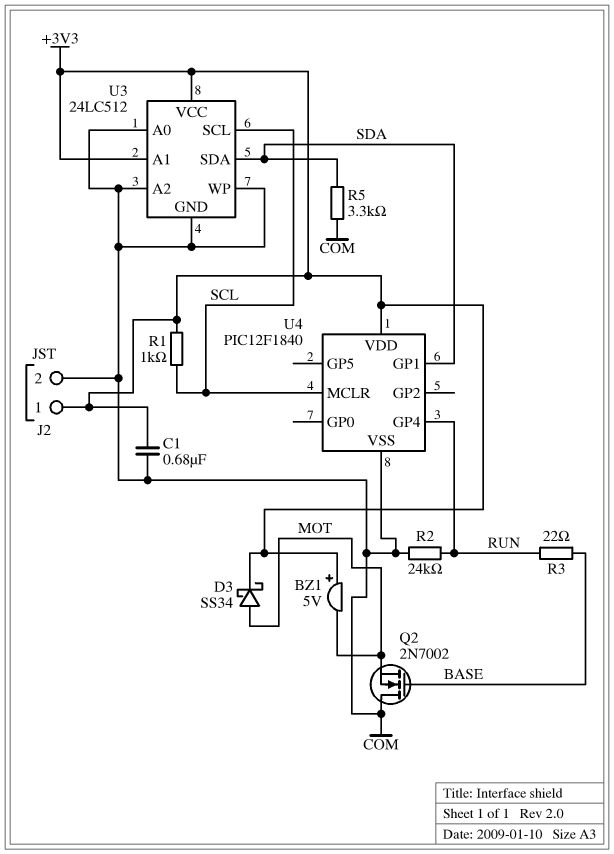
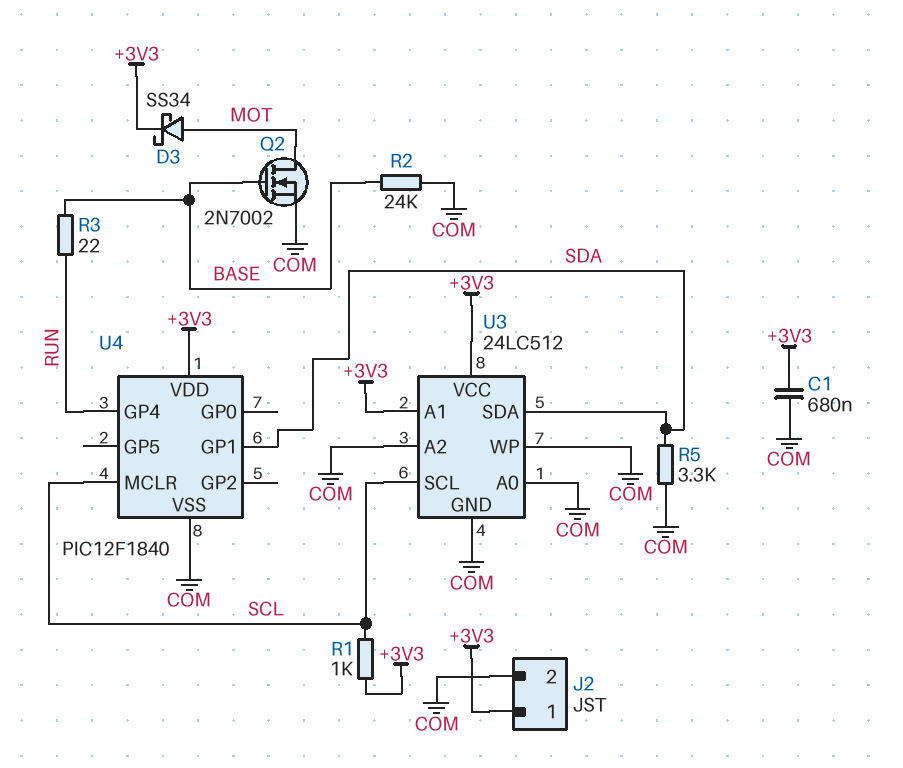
BZ1: buzzer 5V (plus +3V3, minus MOT) -> none
Q2: NMOS 2N7002 (G BASE, D COM, S MOT) -> NMOS 2N7002 (G BASE, D MOT, S COM)
R2: 24k (COM, RUN) -> 24k (BASE, COM)

